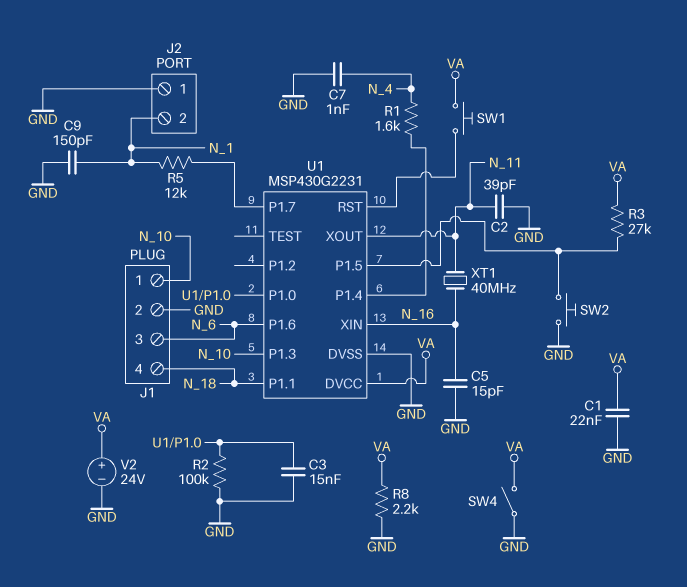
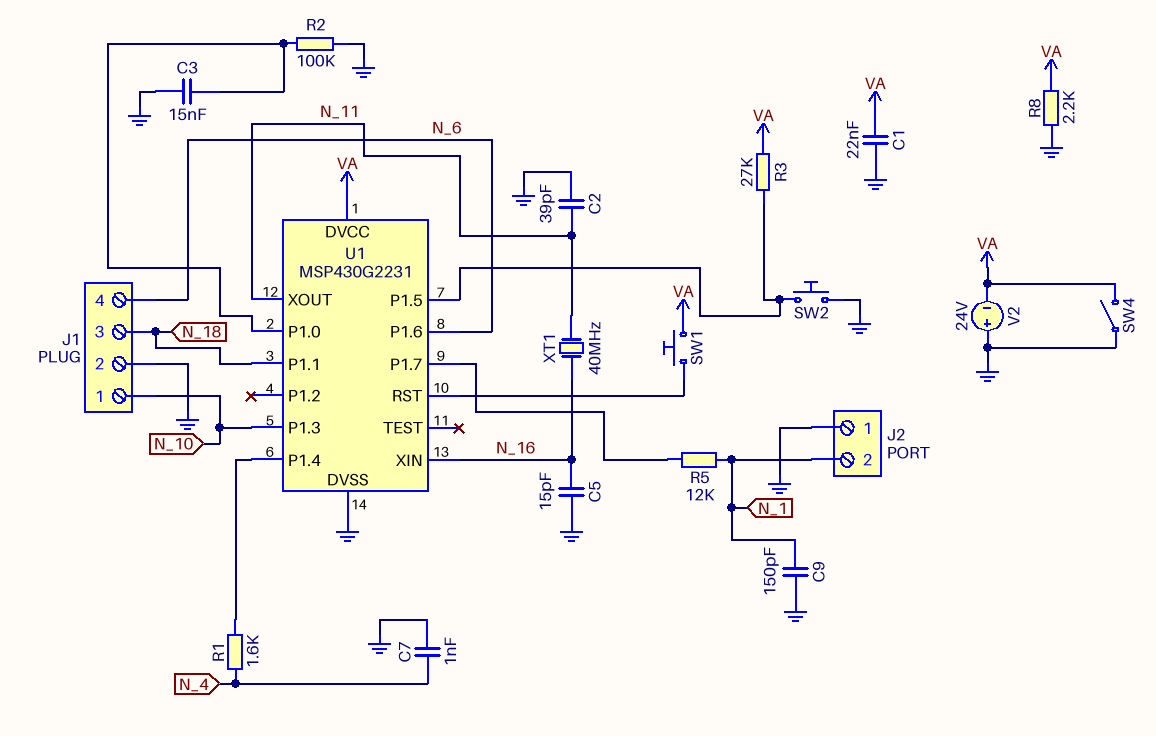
J1 pin 3: N_6 -> N_18
J1 pin 4: N_18 -> N_6
V2: 24V (plus VA, minus GND) -> 24V (plus GND, minus VA)

